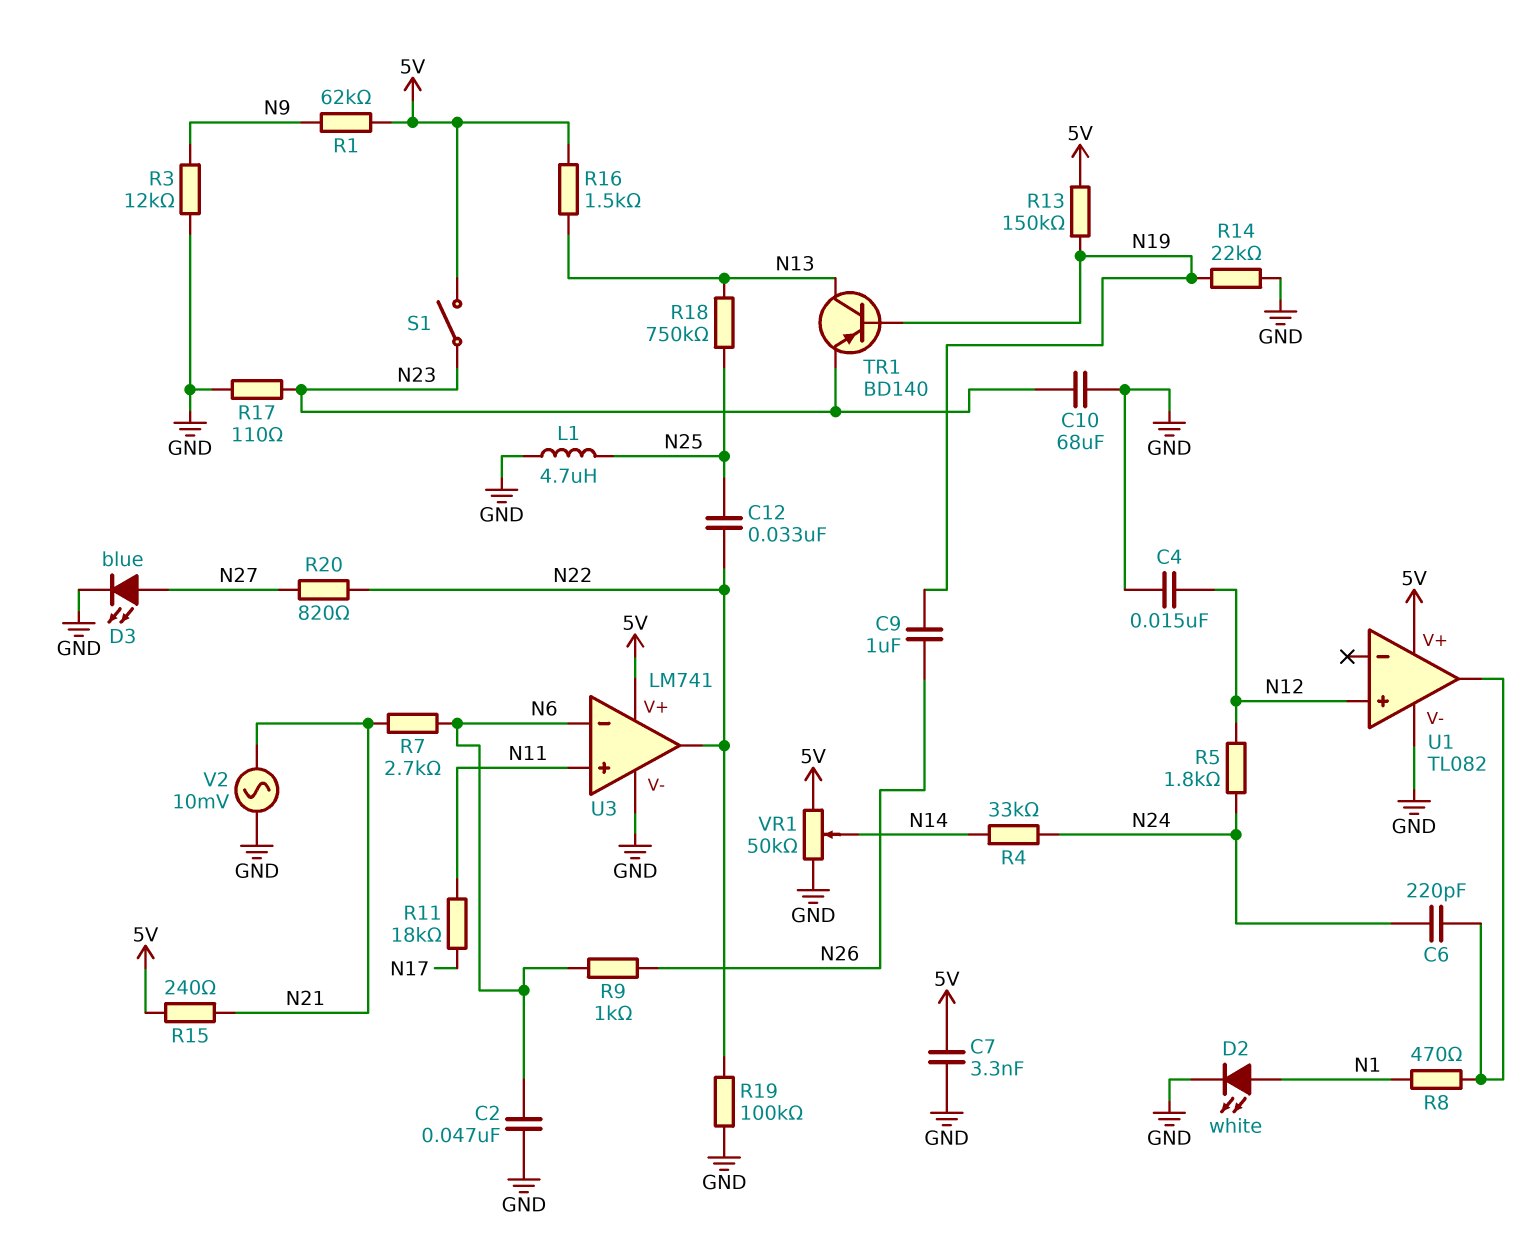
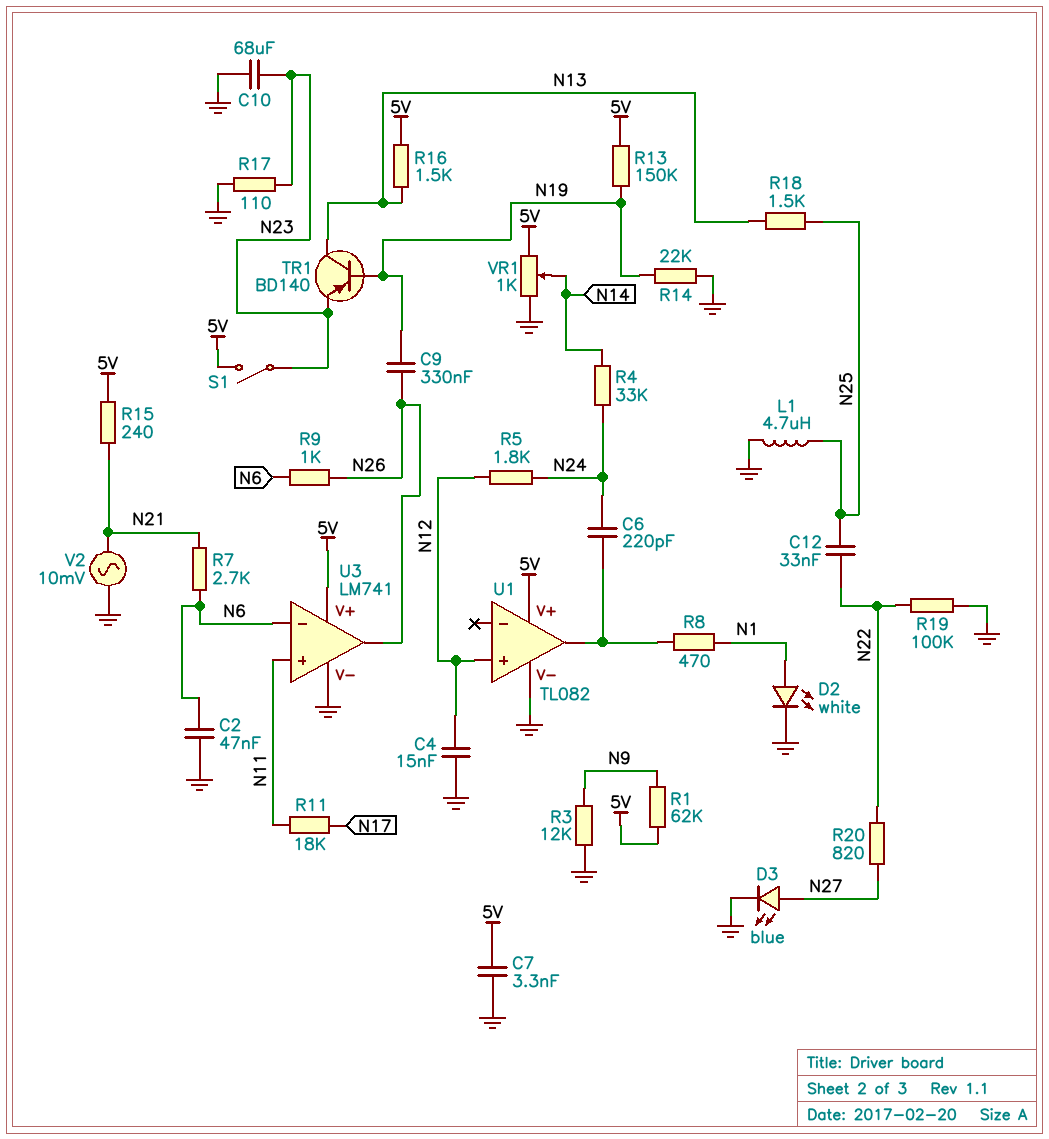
C9: 1uF (N19, N26) -> 330nF (N19, N26)
R18: 750k (N13, N25) -> 1.5k (N13, N25)
U3 pin out: N22 -> N26
VR1: 50k (5V, GND, wiper N14) -> 1k (5V, GND, wiper N14)

